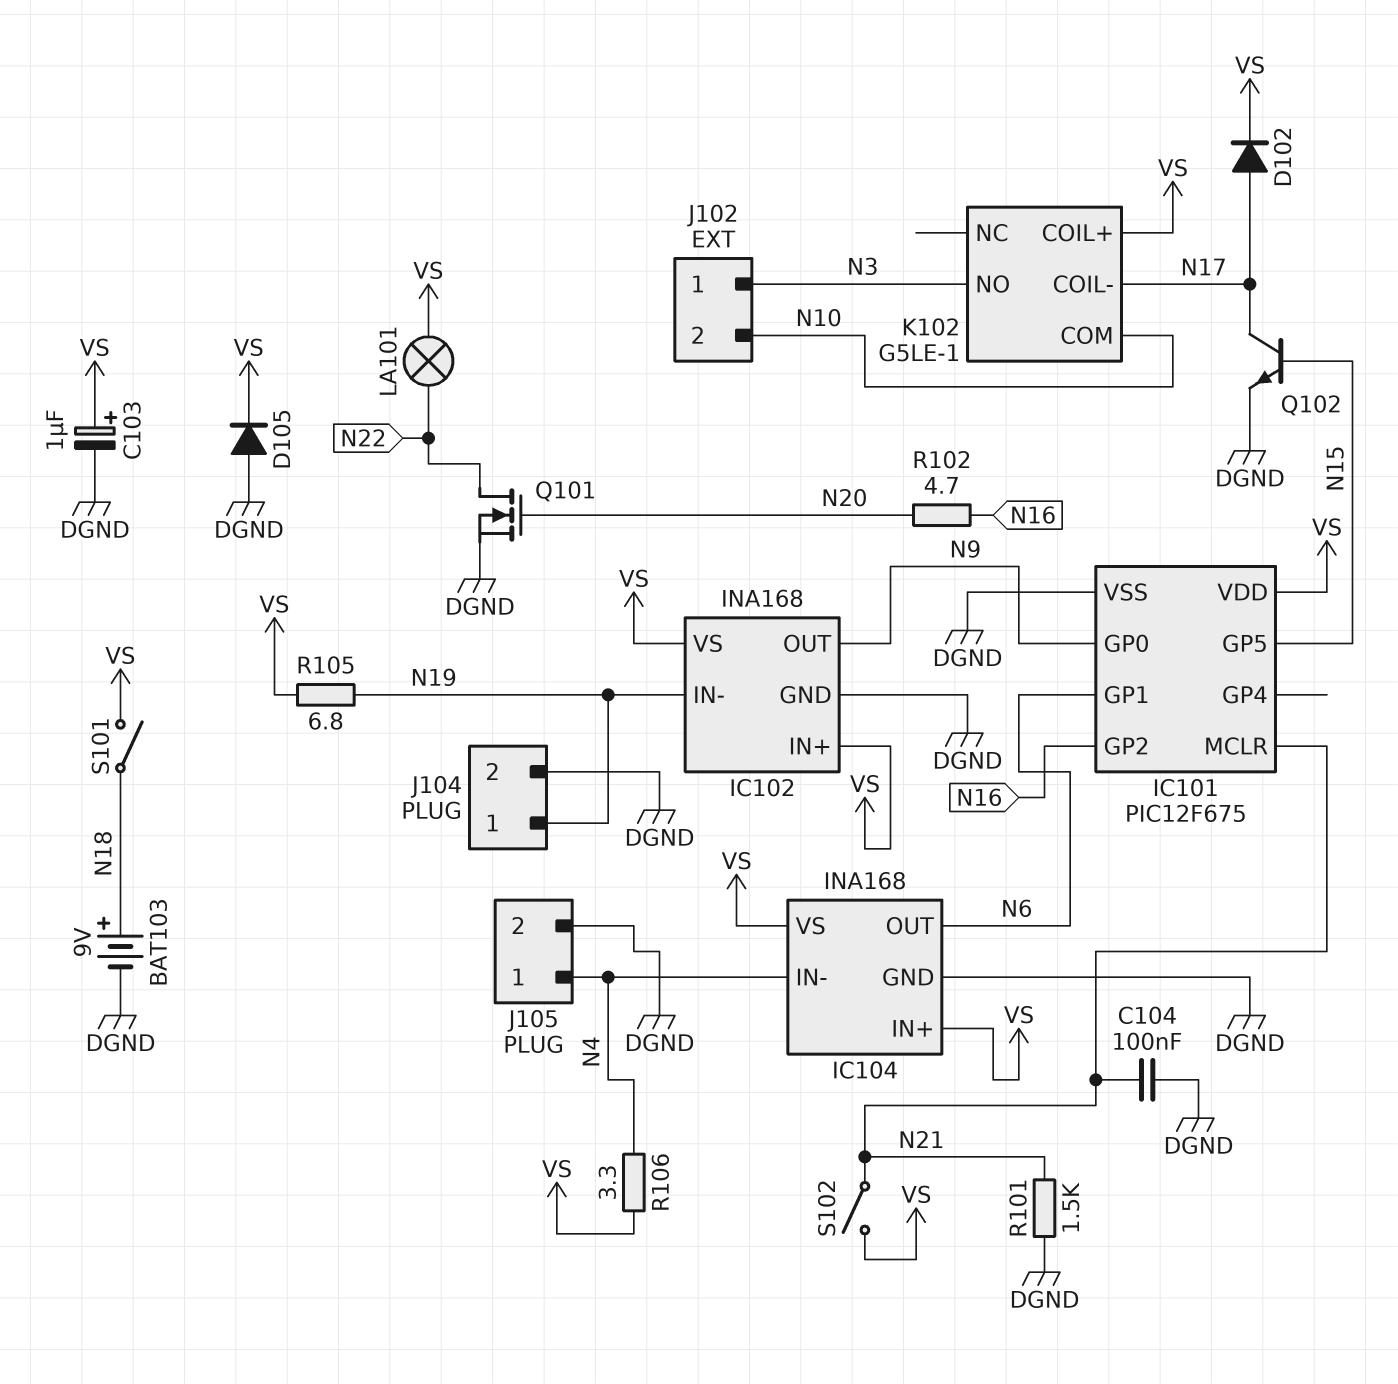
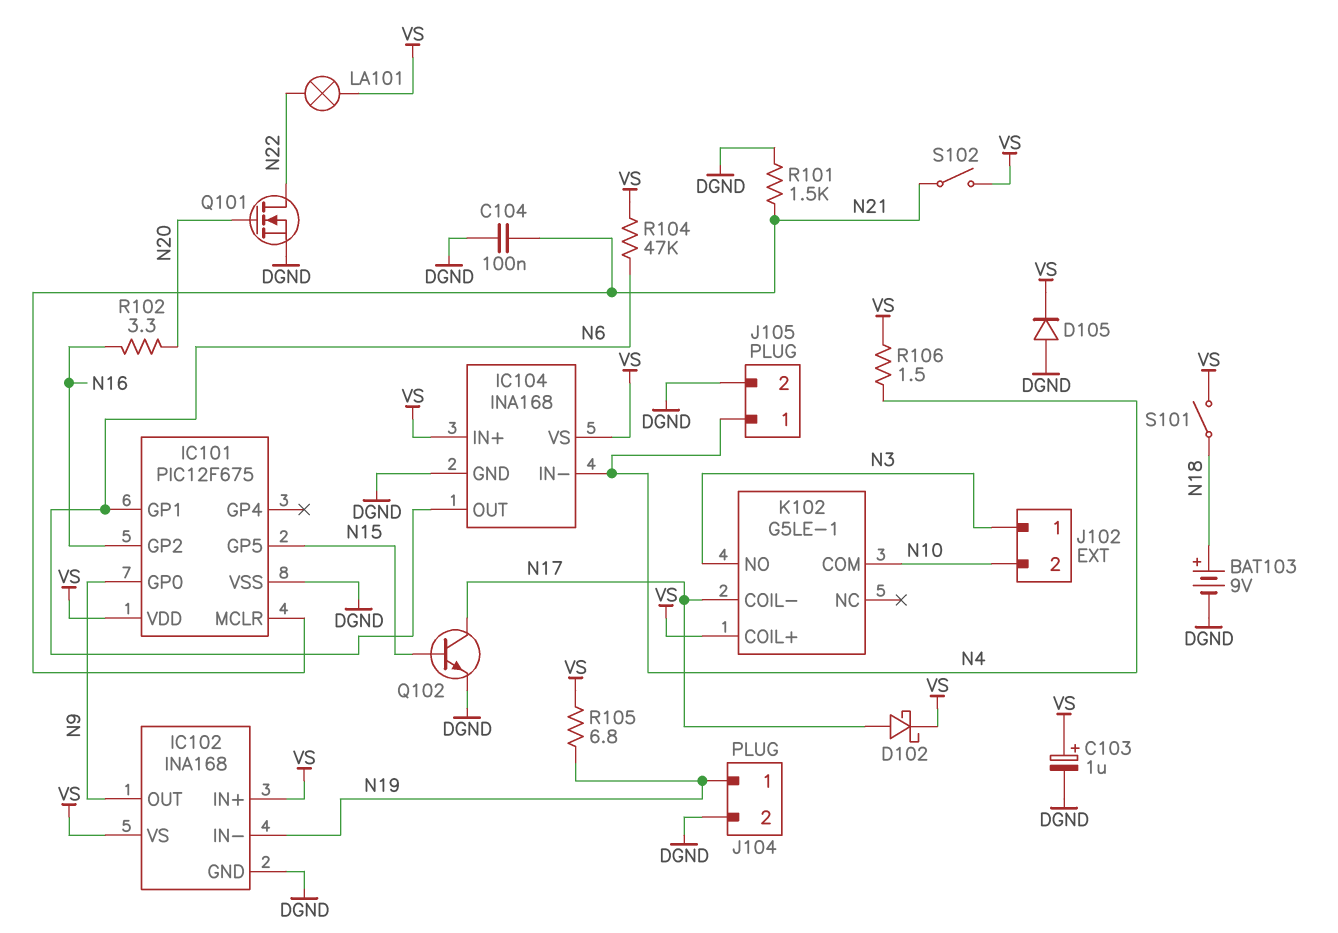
D102: diode (A N17, K VS) -> schottky (A N17, K VS)
R102: 4.7 (N16, N20) -> 3.3 (N16, N20)
R104: none -> 47k (N6, VS)
R106: 3.3 (N4, VS) -> 1.5 (N4, VS)

